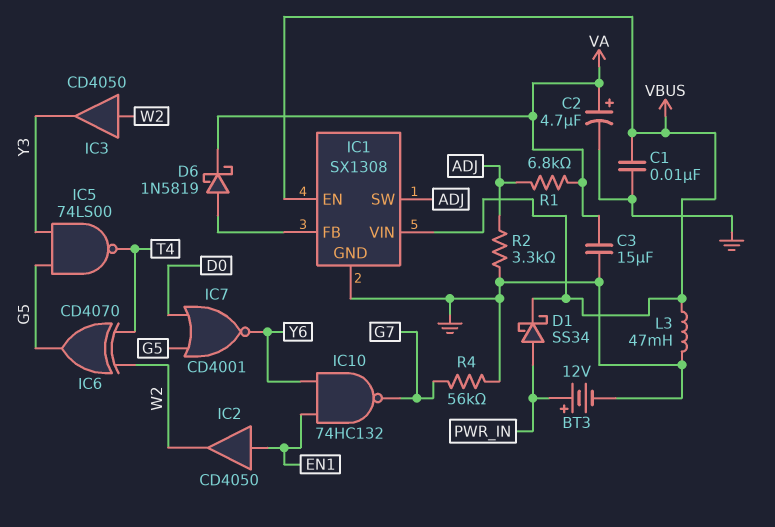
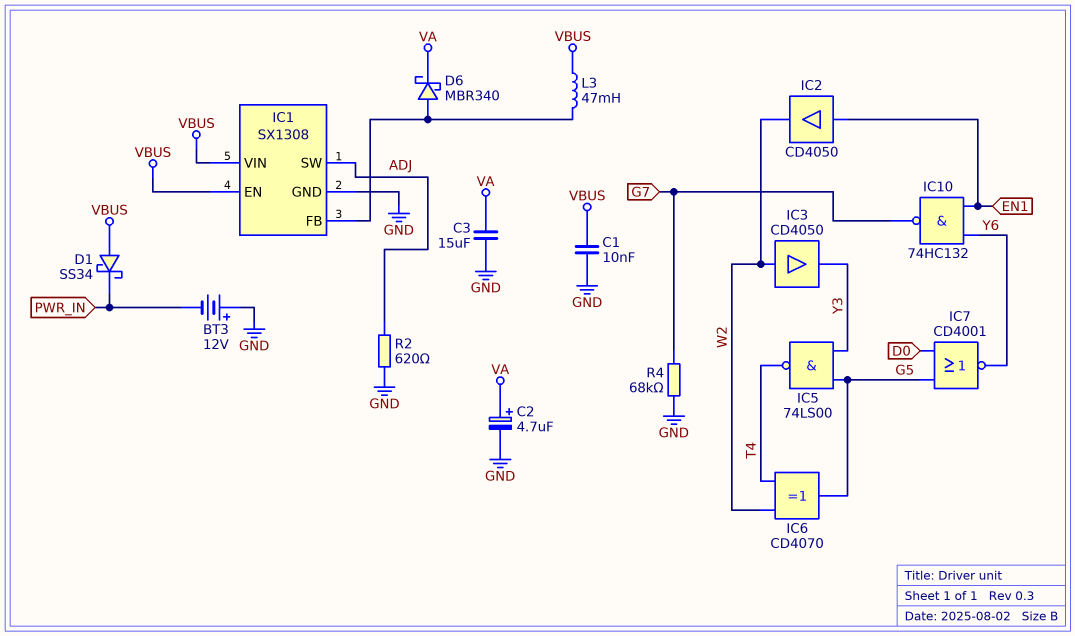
BT3: 12V (plus PWR_IN, minus GND) -> 12V (plus GND, minus PWR_IN)
D1: schottky SS34 (A PWR_IN, K VBUS) -> schottky SS34 (A VBUS, K PWR_IN)
D6: schottky 1N5819 (A IC1/FB, K VA) -> schottky MBR340 (A IC1/FB, K VA)
L3: 47mH (GND, VBUS) -> 47mH (IC1/FB, VBUS)
R1: 6.8k (ADJ, VA) -> none
R2: 3.3k (ADJ, GND) -> 620 (ADJ, GND)
R4: 56k (G7, GND) -> 68k (G7, GND)

